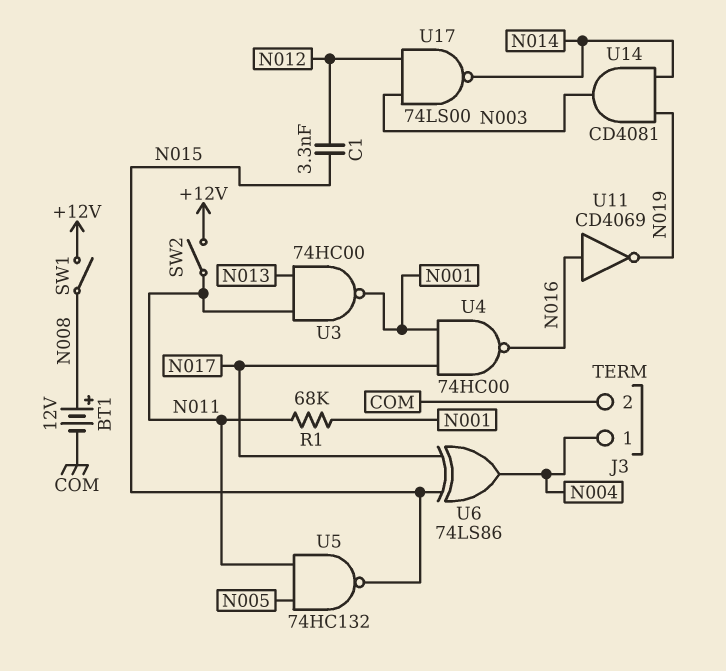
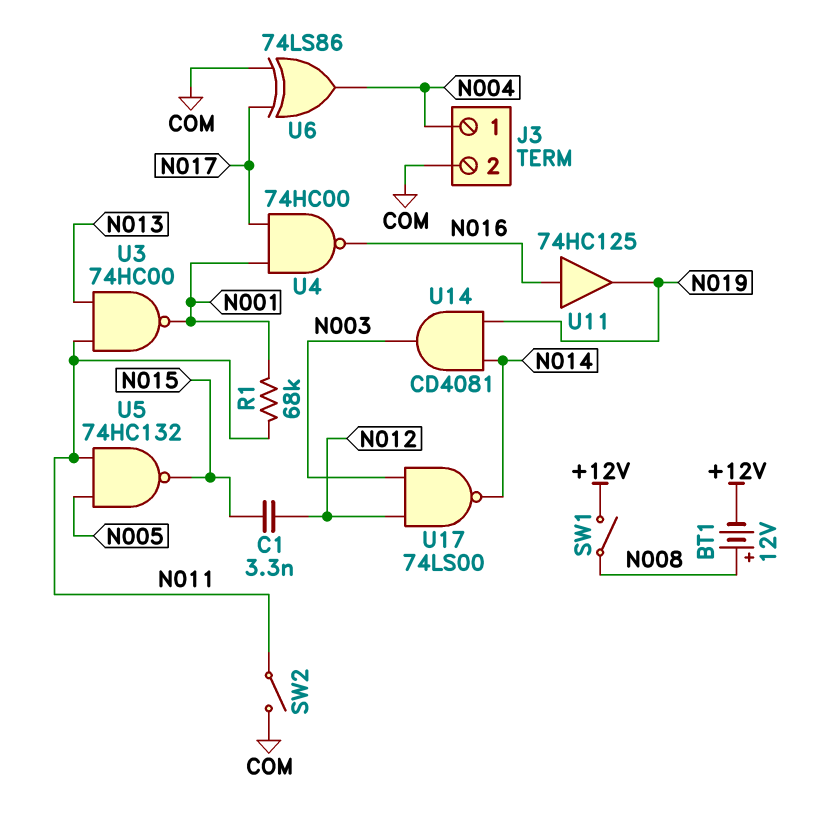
BT1: 12V (plus N008, minus COM) -> 12V (plus N008, minus +12V)
SW2: switch (+12V, N011) -> switch (COM, N011)
U6: XOR 74LS86 (in N015, in N017, out N004) -> XOR 74LS86 (in COM, in N017, out N004)
U11: NOT CD4069 (in N016, out N019) -> buffer 74HC125 (in N016, out N019)

